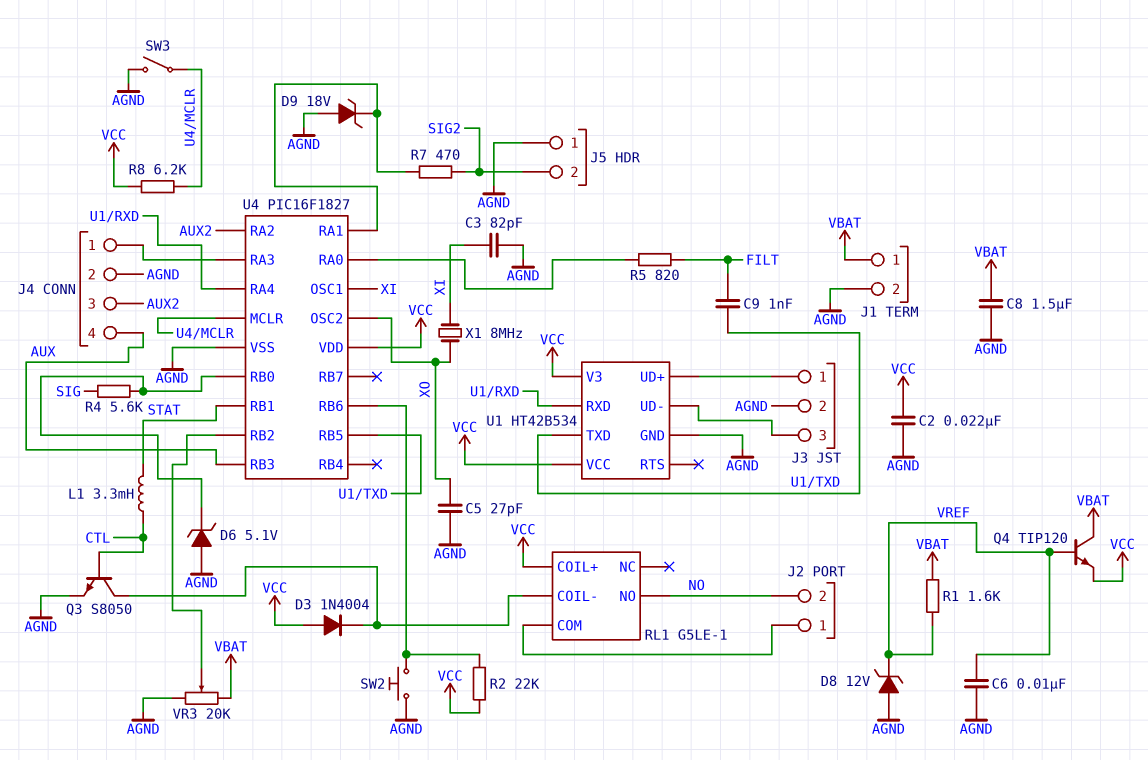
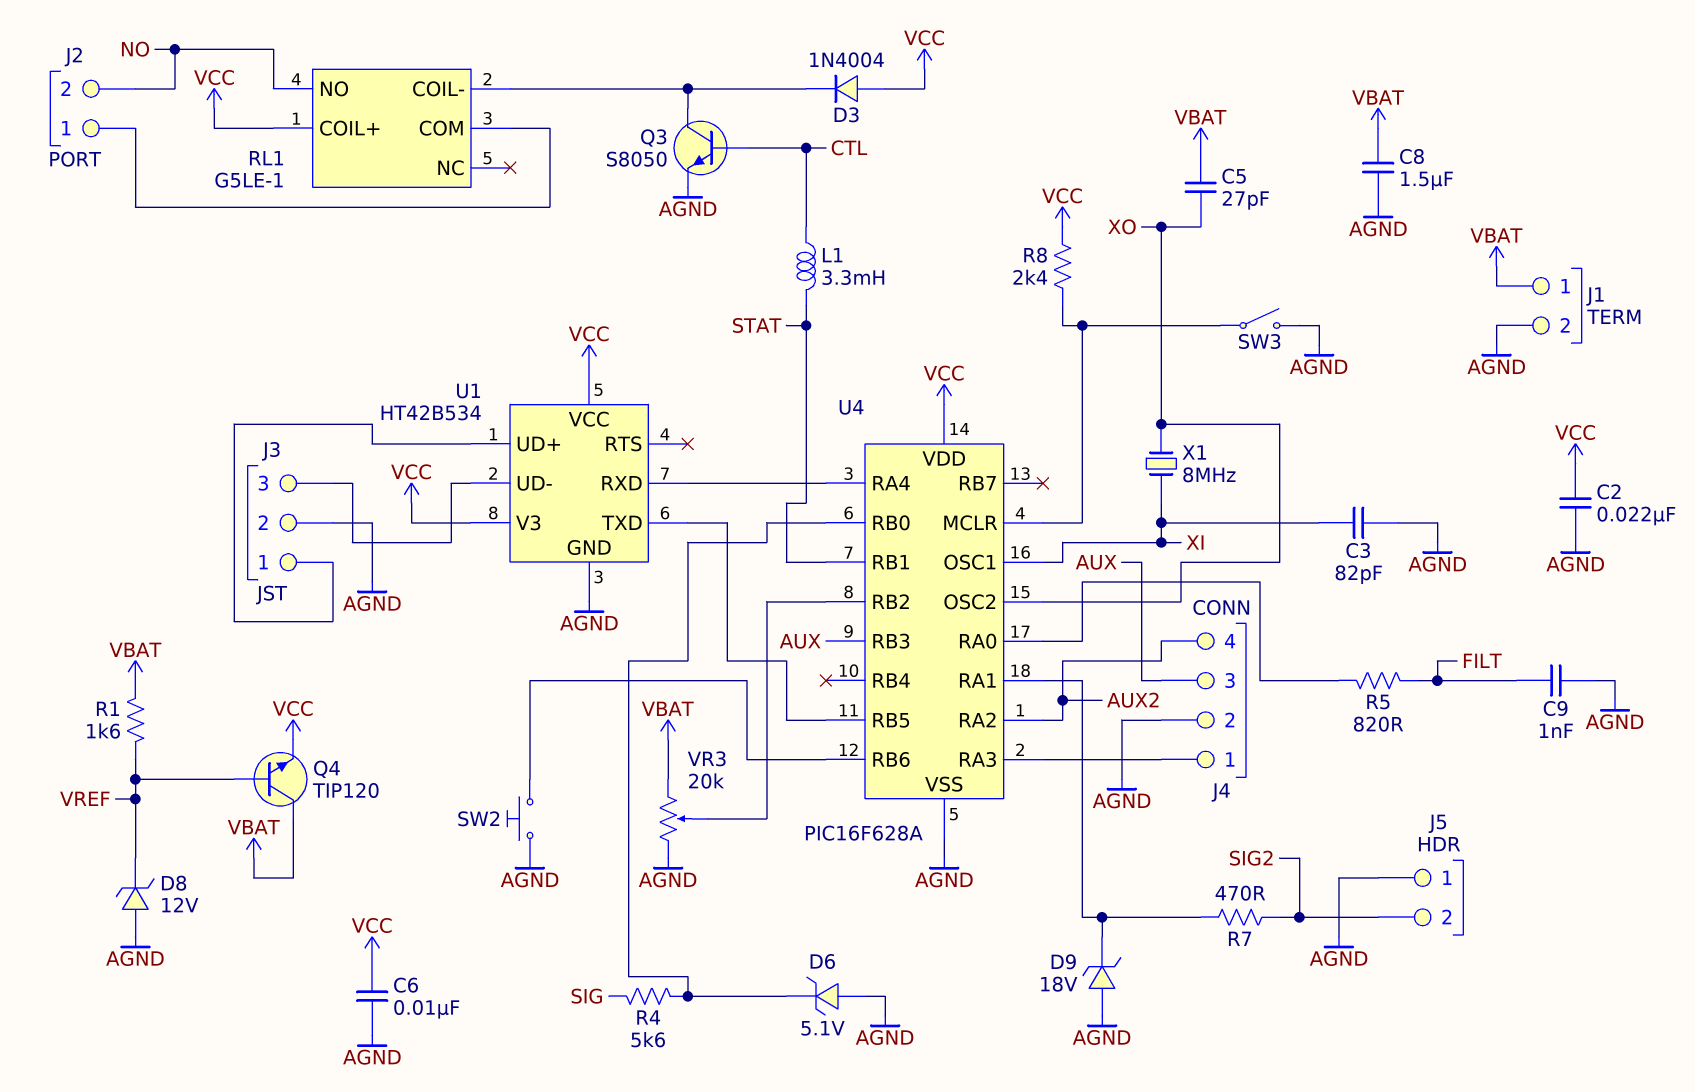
C5: 27pF (AGND, XO) -> 27pF (VBAT, XO)
C6: 10nF (AGND, VREF) -> 10nF (AGND, VCC)
C9: 1nF (FILT, U1/TXD) -> 1nF (AGND, FILT)
J4 pin 3: AUX2 -> AUX
J4 pin 4: AUX -> AUX2
R2: 22k (U4/RB6, VCC) -> none
R8: 6.2k (U4/MCLR, VCC) -> 2.4k (U4/MCLR, VCC)
U4: PIC16F1827 -> PIC16F628A

